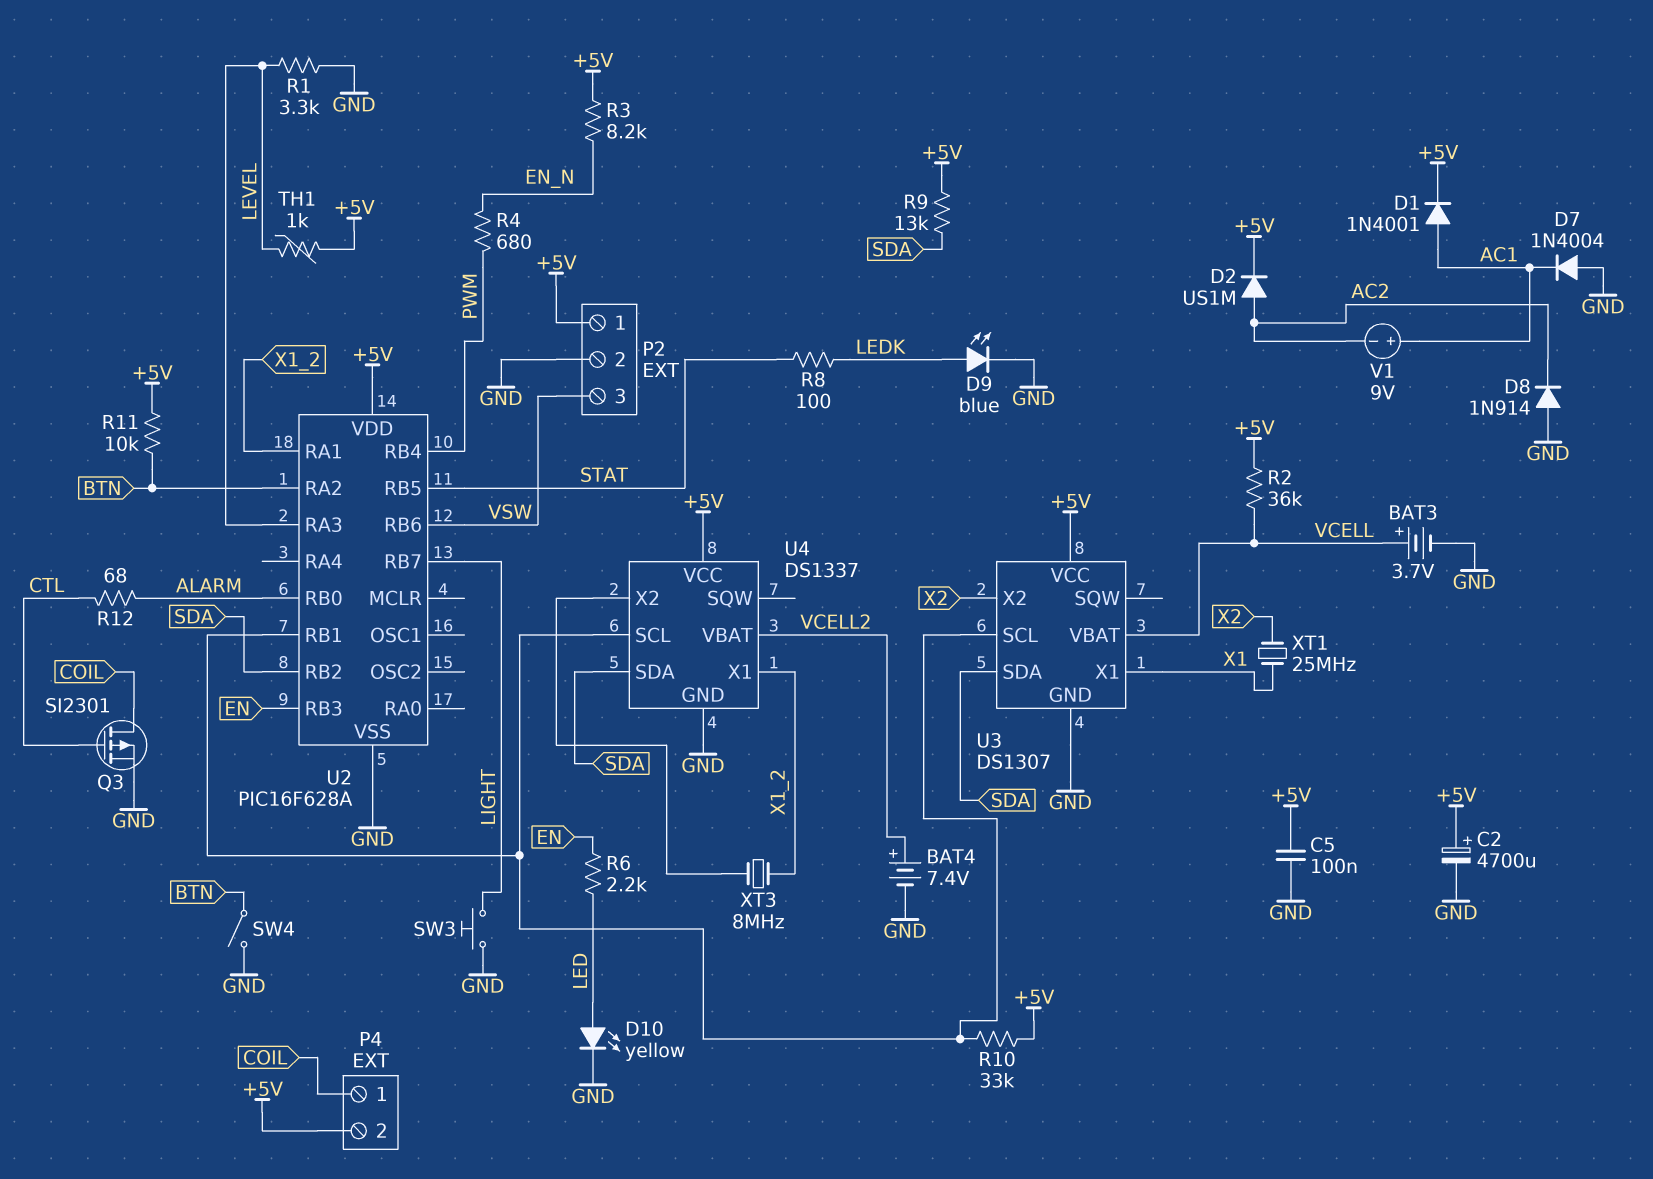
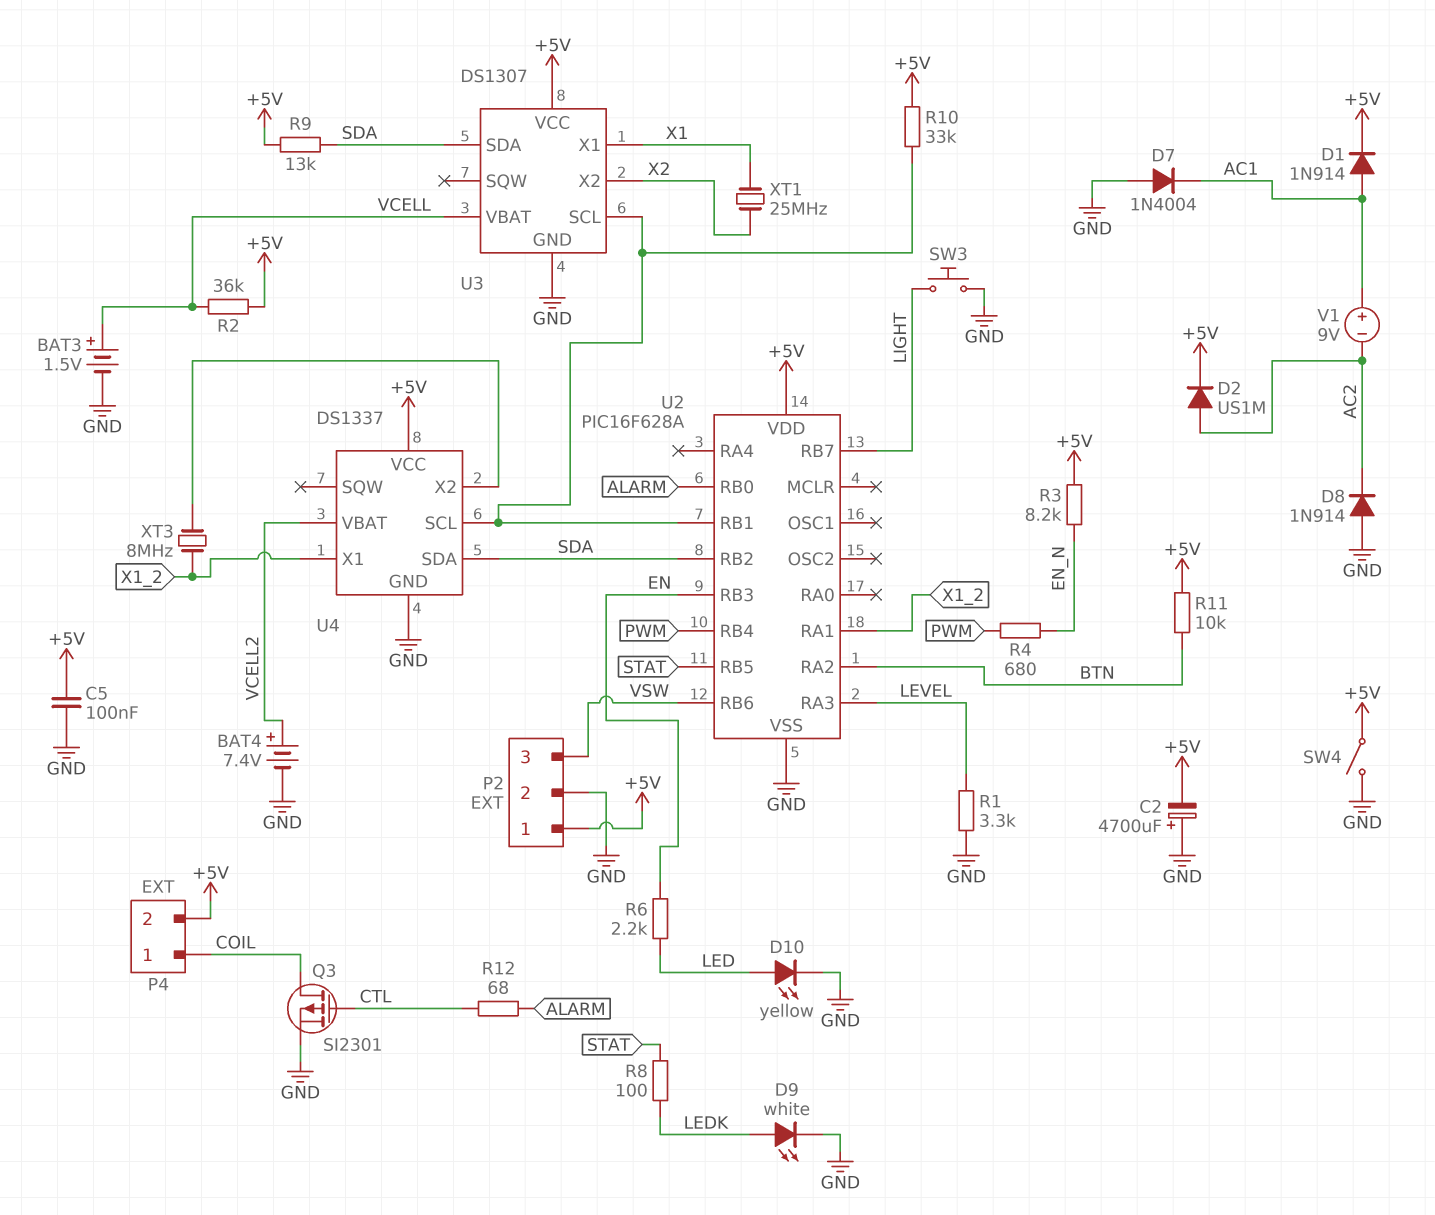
BAT3: 3.7V (plus VCELL, minus GND) -> 1.5V (plus VCELL, minus GND)
C2: 4700uF (plus +5V, minus GND) -> 4700uF (plus GND, minus +5V)
D1: diode 1N4001 (A AC1, K +5V) -> diode 1N914 (A AC1, K +5V)
D9: LED blue (A LEDK, K GND) -> LED white (A LEDK, K GND)
SW4: switch (BTN, GND) -> switch (+5V, GND)
TH1: 1k (+5V, LEVEL) -> none

